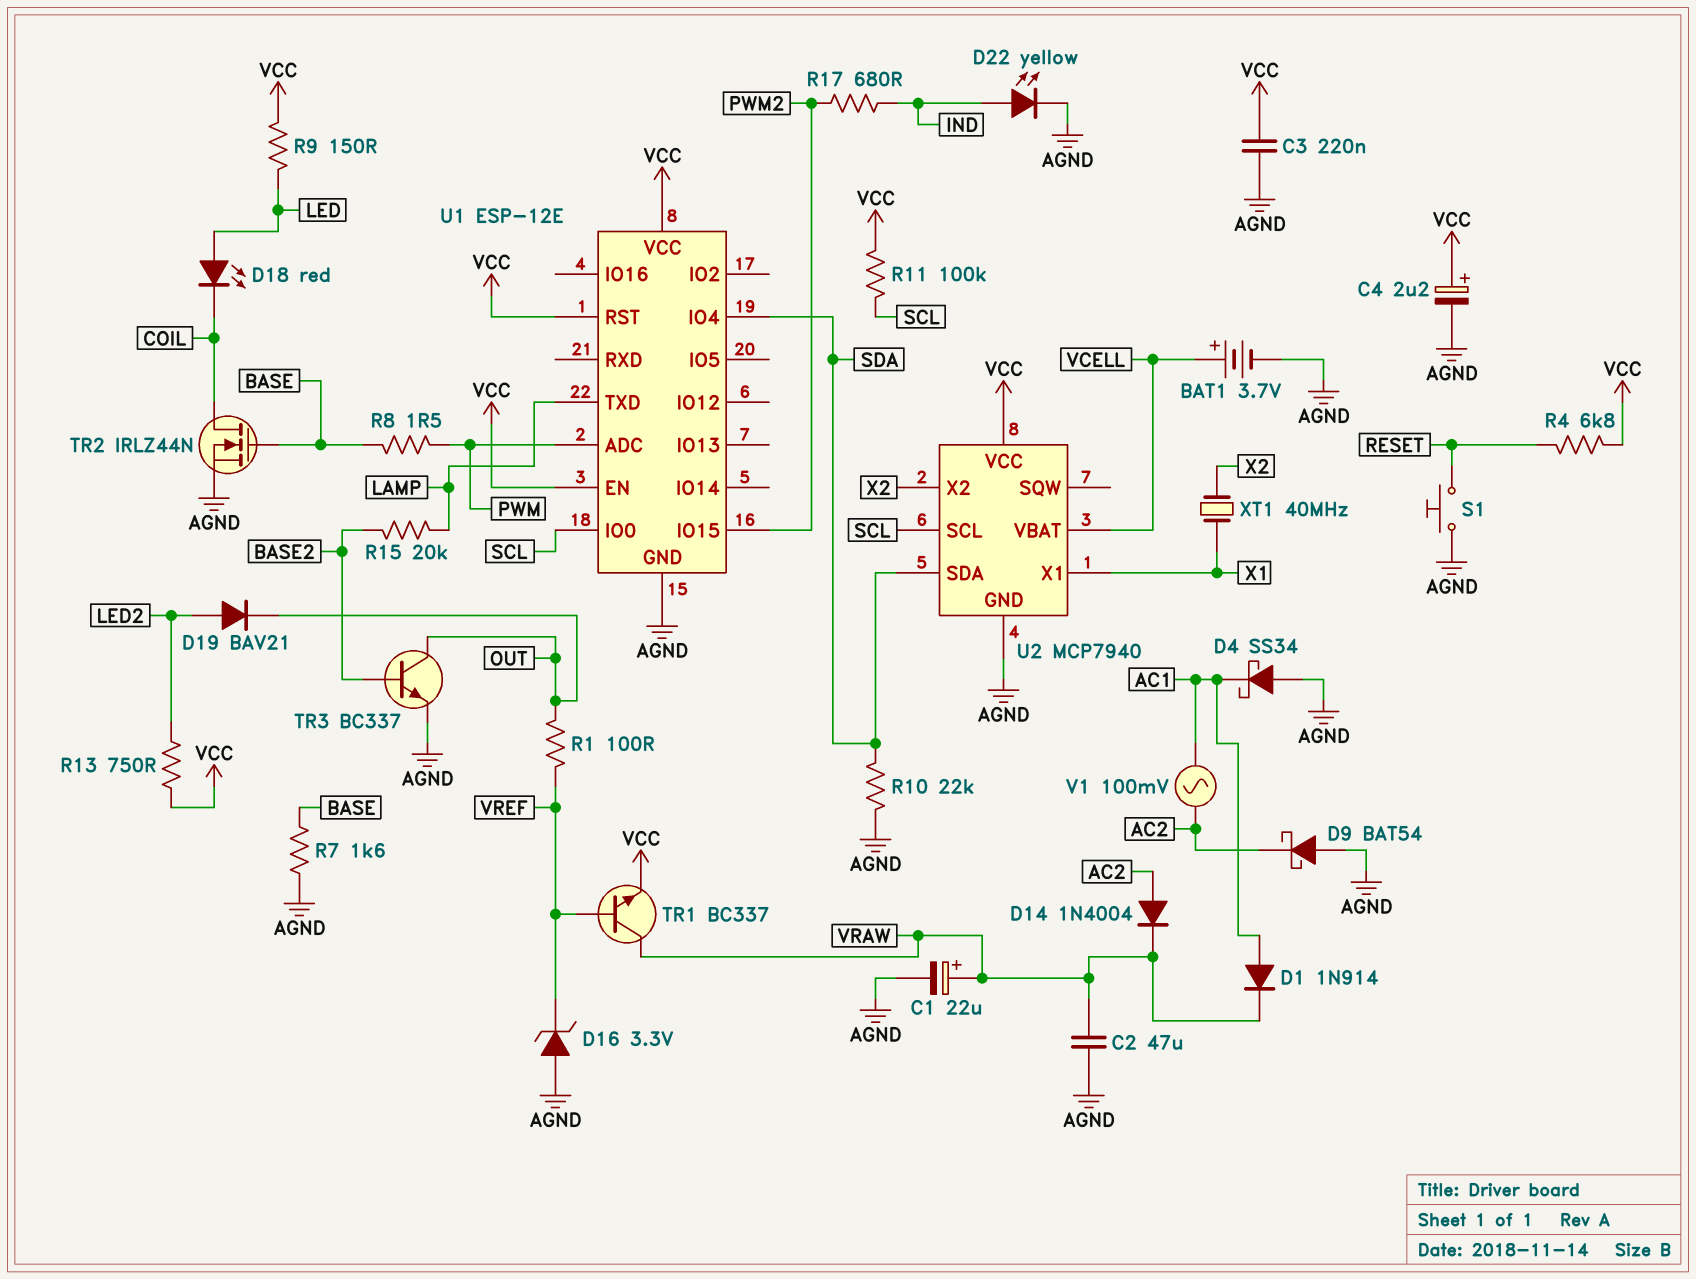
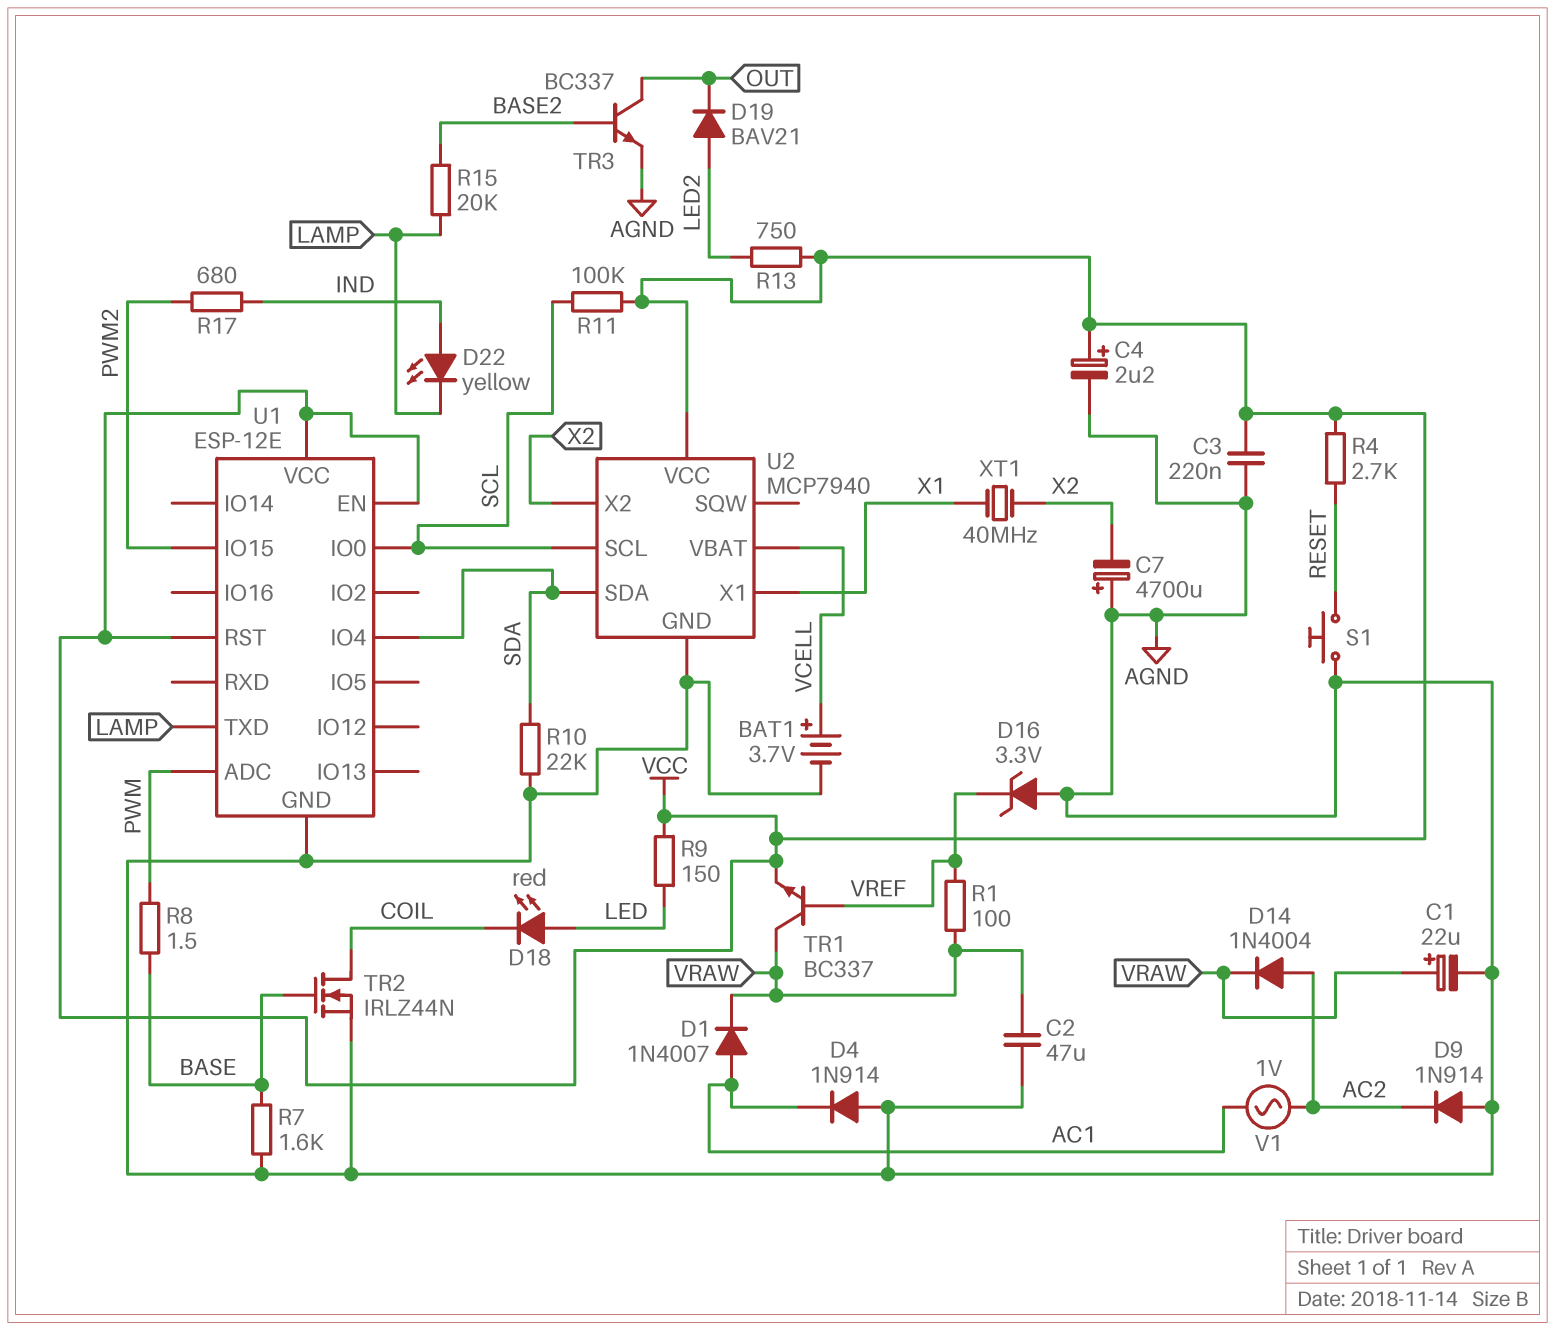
C7: none -> 4700uF (plus AGND, minus X2)
D1: diode 1N914 (A AC1, K VRAW) -> diode 1N4007 (A AC1, K VRAW)
D4: schottky SS34 (A AGND, K AC1) -> diode 1N914 (A AGND, K AC1)
D9: schottky BAT54 (A AGND, K AC2) -> diode 1N914 (A AGND, K AC2)
D22: LED yellow (A IND, K AGND) -> LED yellow (A IND, K LAMP)
R1: 100 (OUT, VREF) -> 100 (VRAW, VREF)
R4: 6.8k (RESET, VCC) -> 2.7k (RESET, VCC)
V1: AC 100mV (AC1, AC2) -> AC 1V (AC1, AC2)

